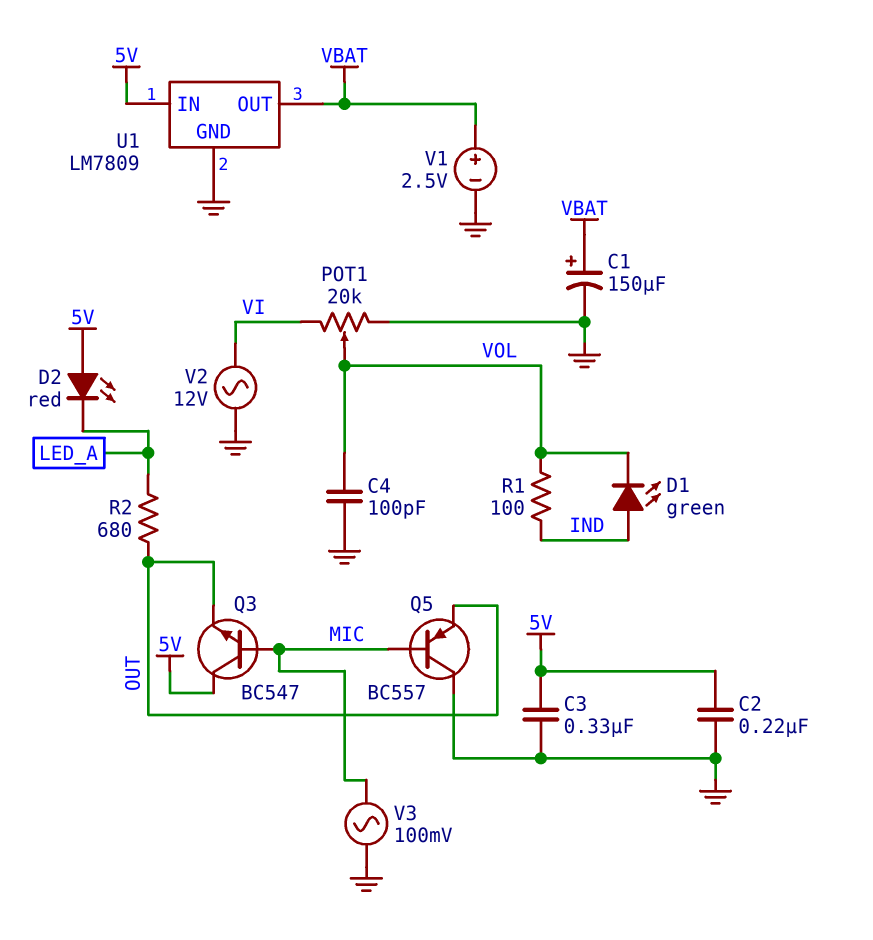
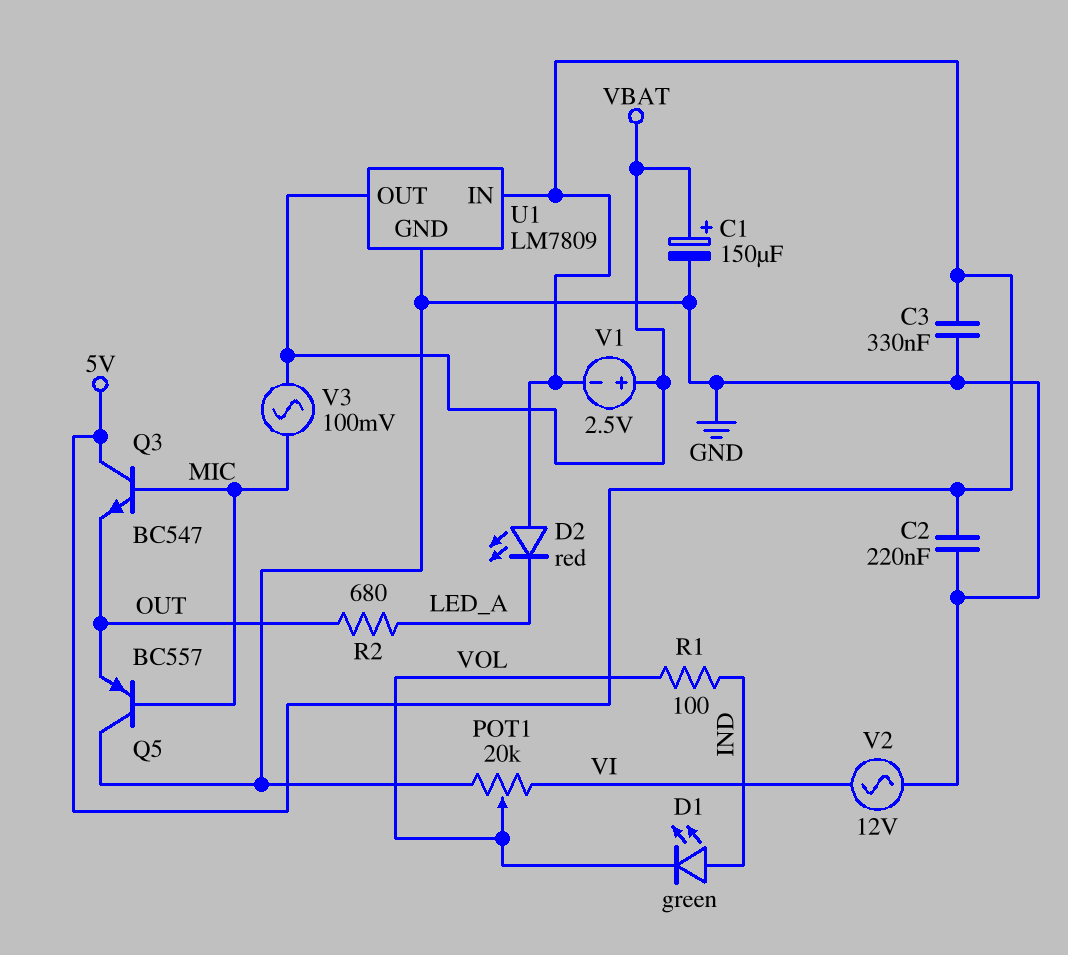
C4: 100pF (GND, VOL) -> none
V1: 2.5V (plus VBAT, minus GND) -> 2.5V (plus VBAT, minus 5V)
V3: AC 100mV (GND, MIC) -> AC 100mV (MIC, VBAT)

